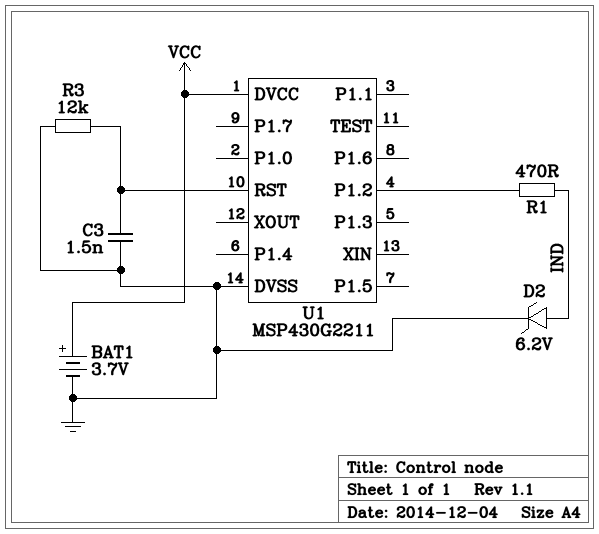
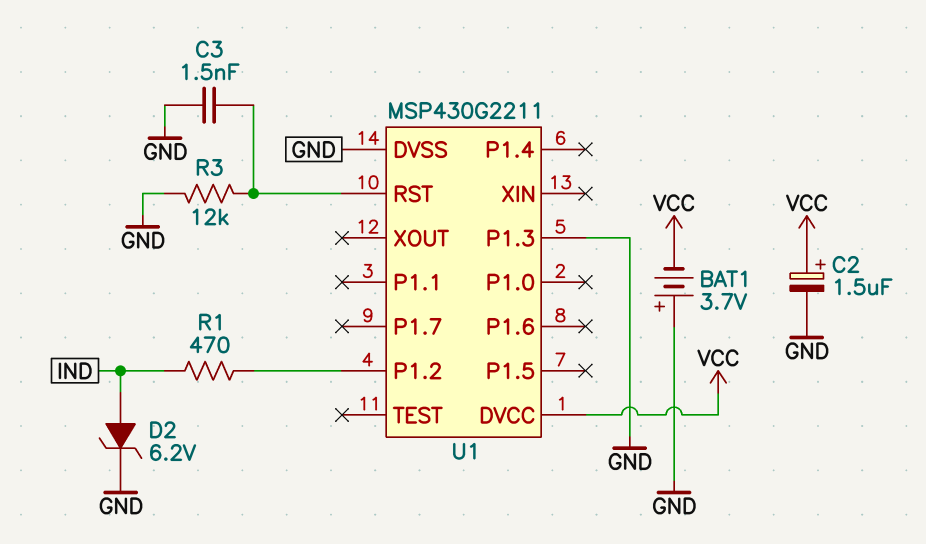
BAT1: 3.7V (plus VCC, minus GND) -> 3.7V (plus GND, minus VCC)
C2: none -> 1.5uF (plus VCC, minus GND)
U1 pin P1.3: none -> GND

